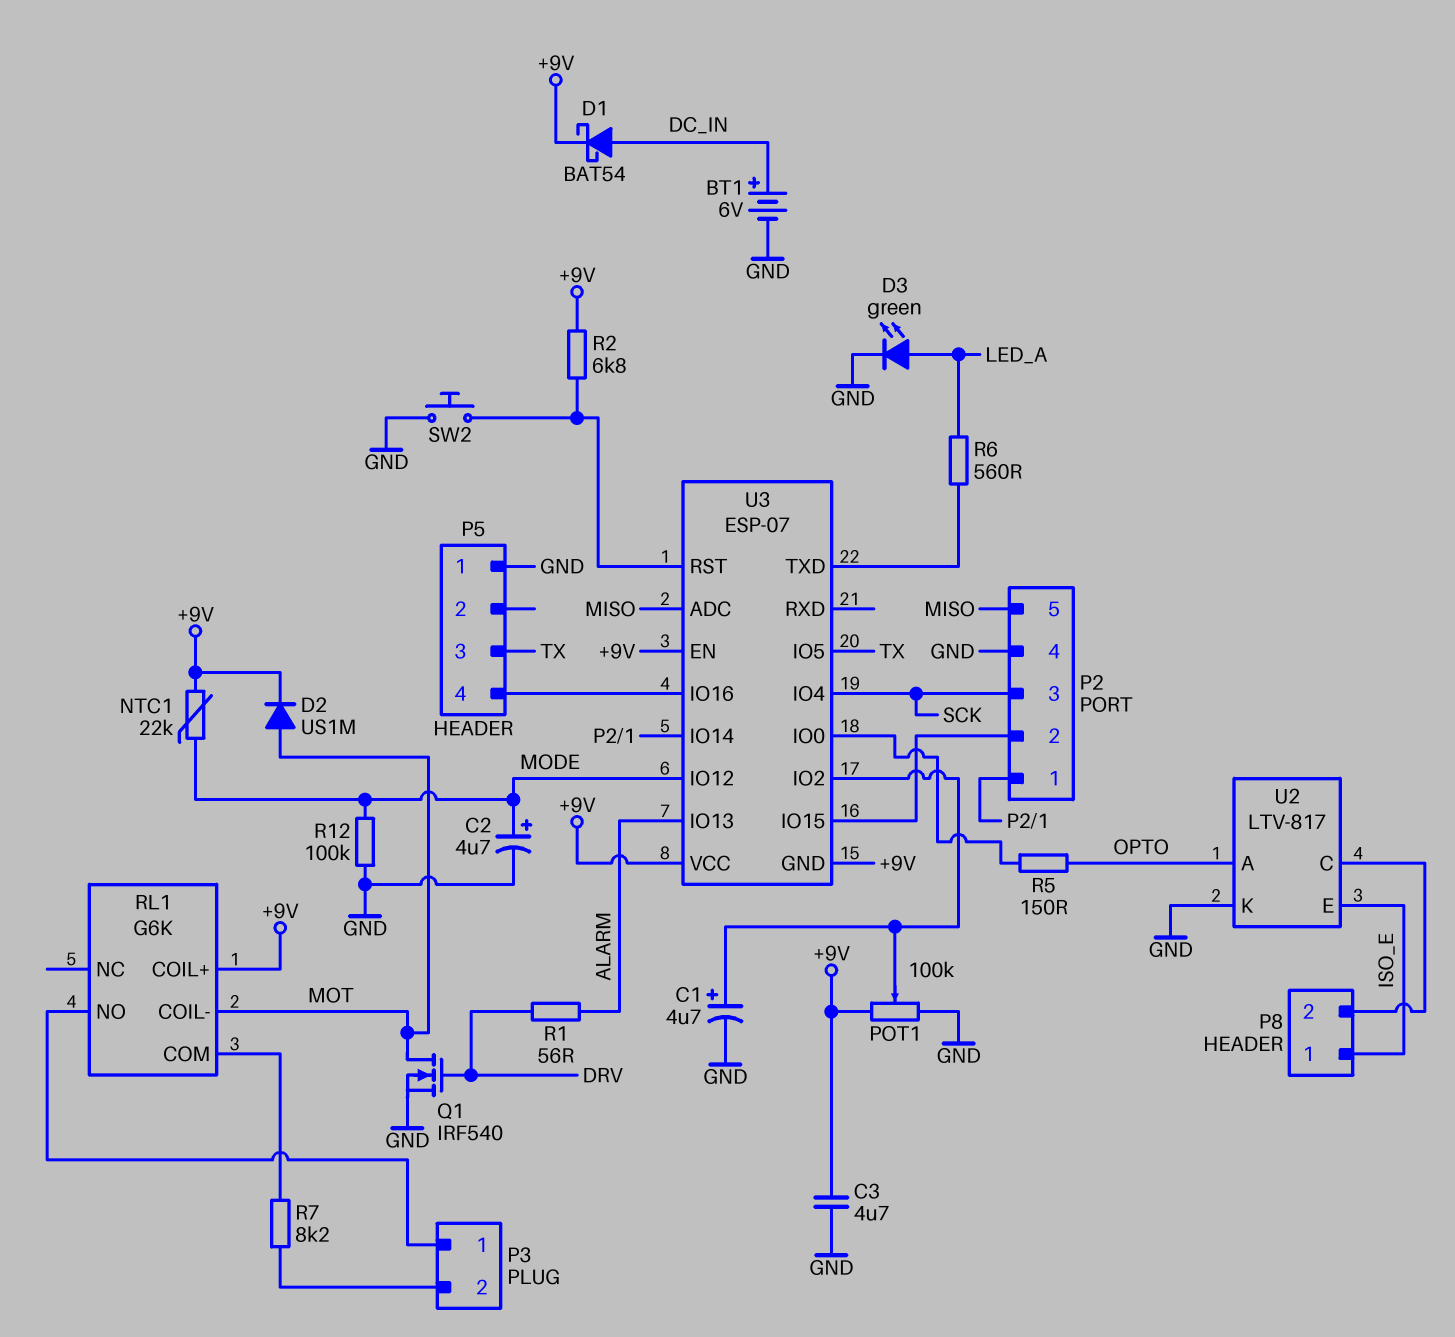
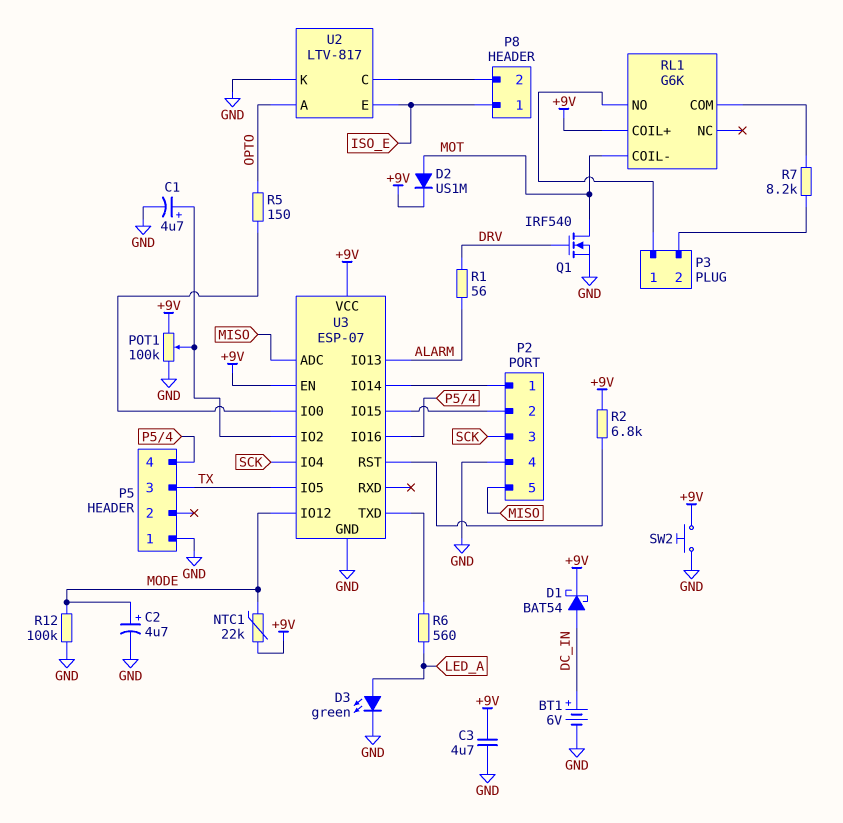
SW2: button (GND, U3/RST) -> button (+9V, GND)
U3 pin GND: +9V -> GND

